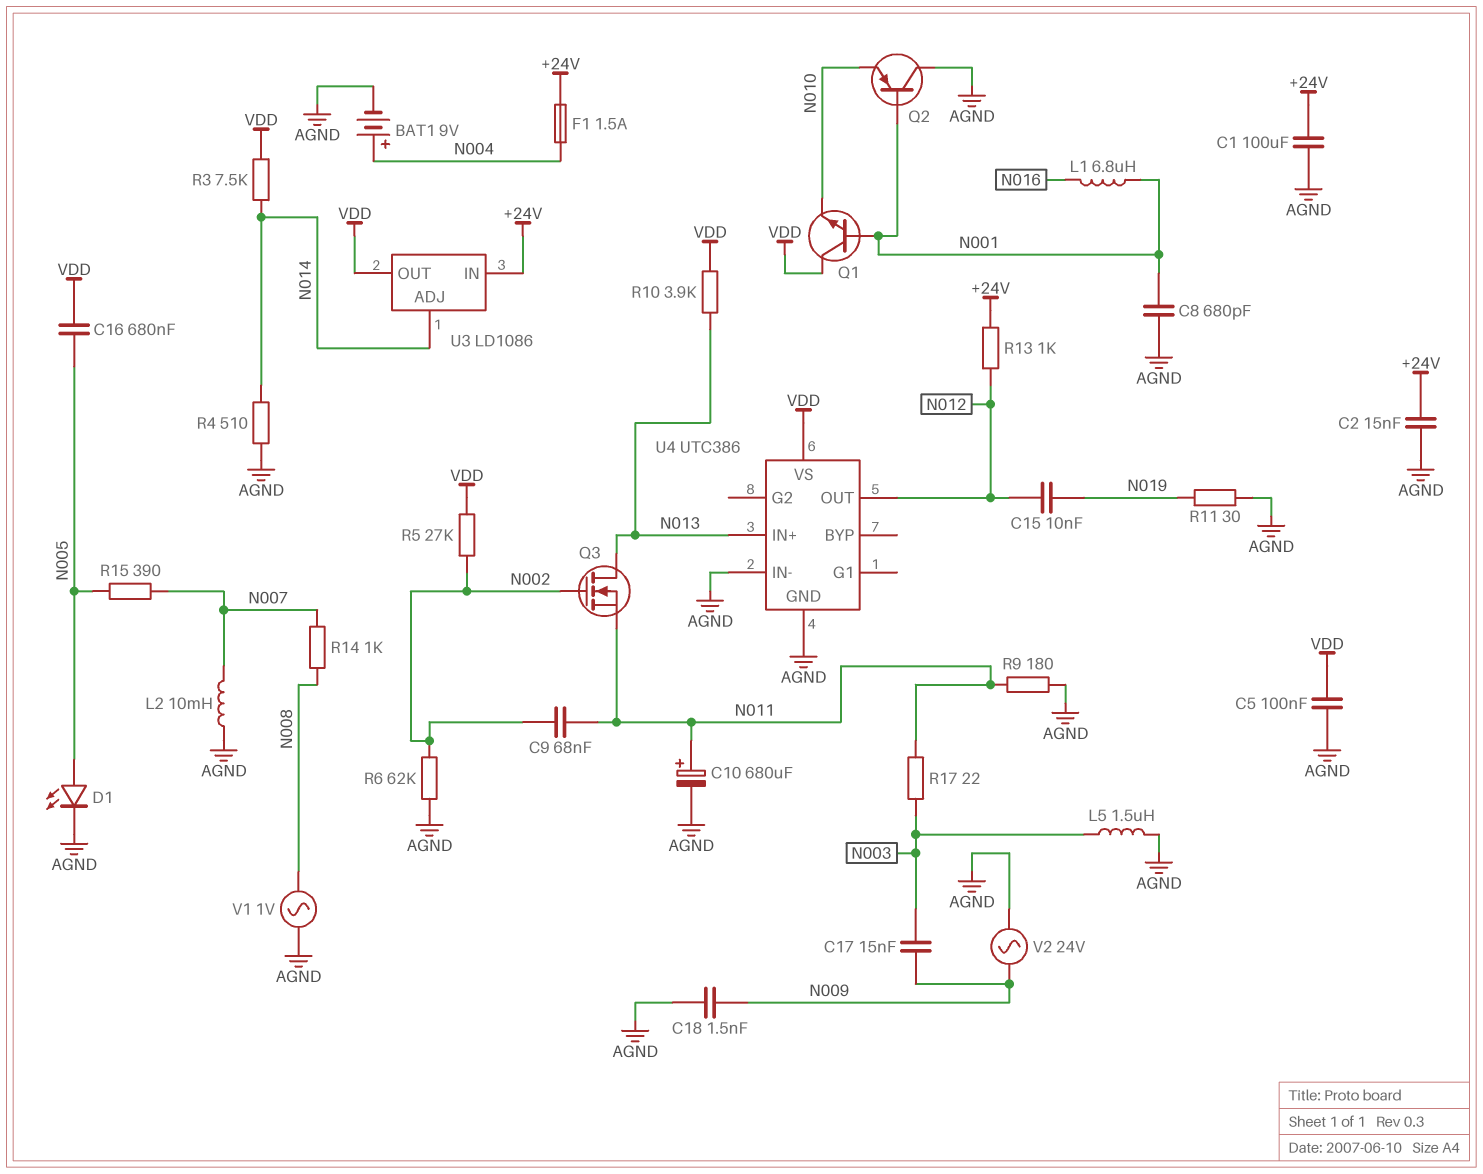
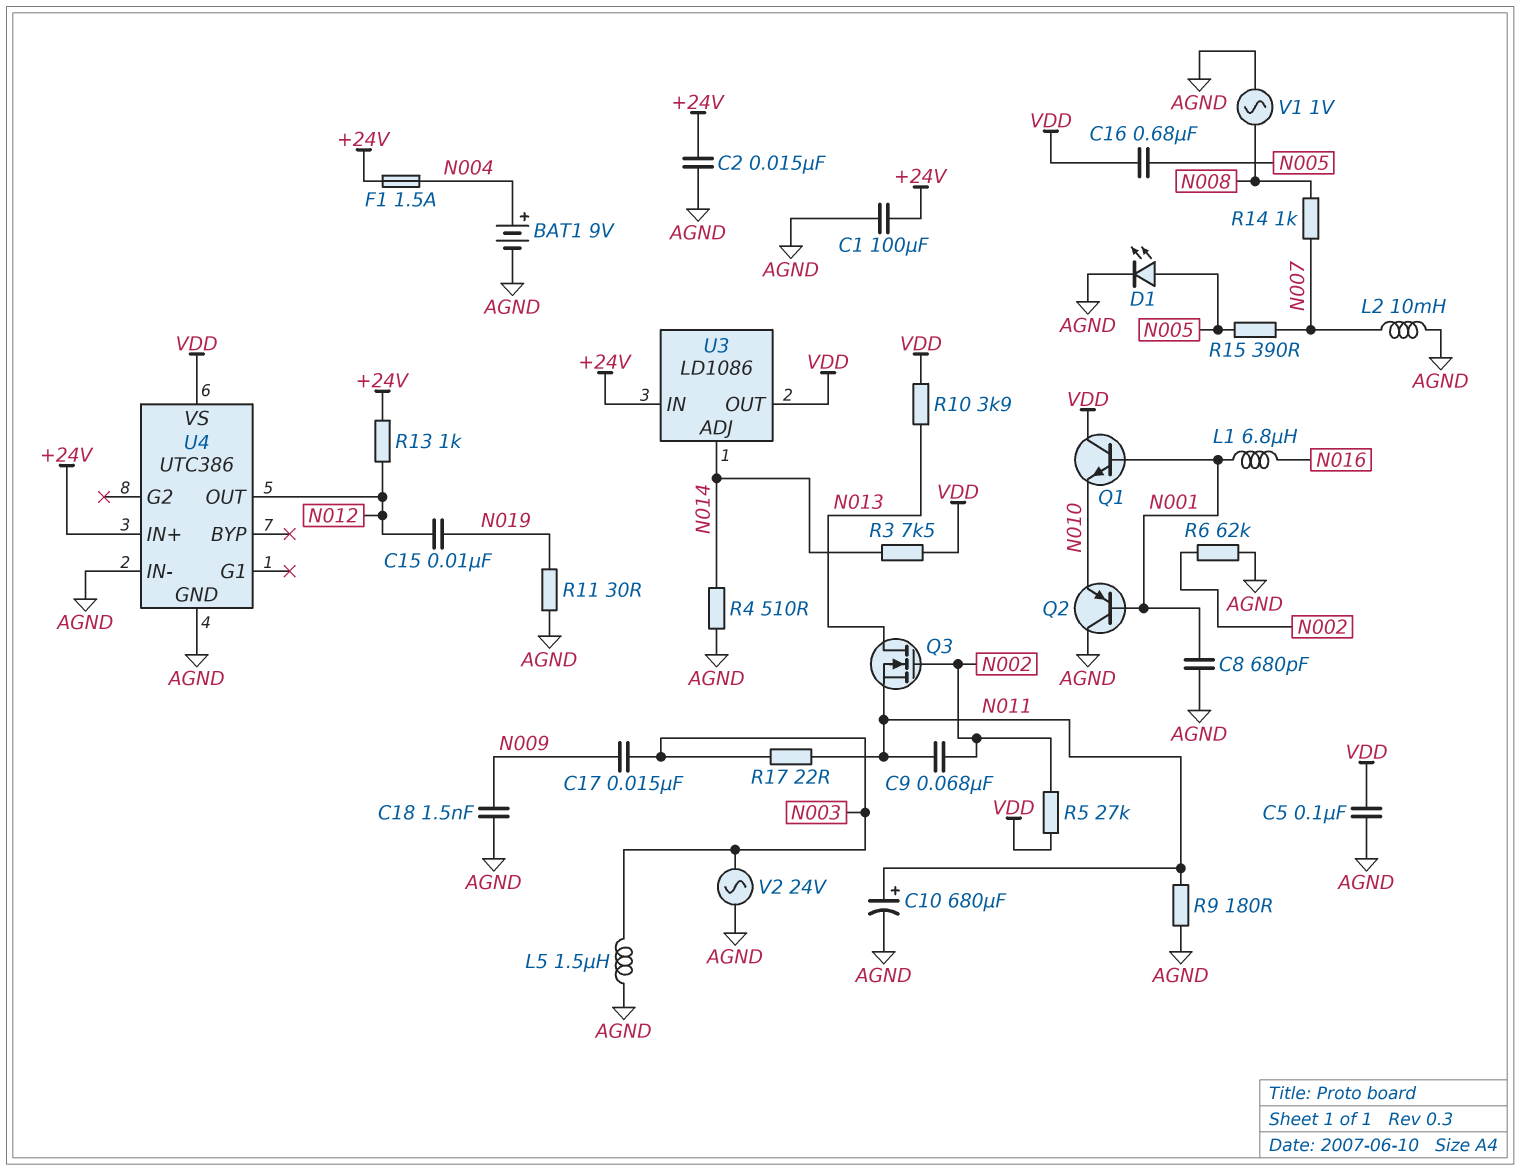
U4 pin IN+: N013 -> +24V
V2: AC 24V (AGND, N009) -> AC 24V (AGND, N003)

